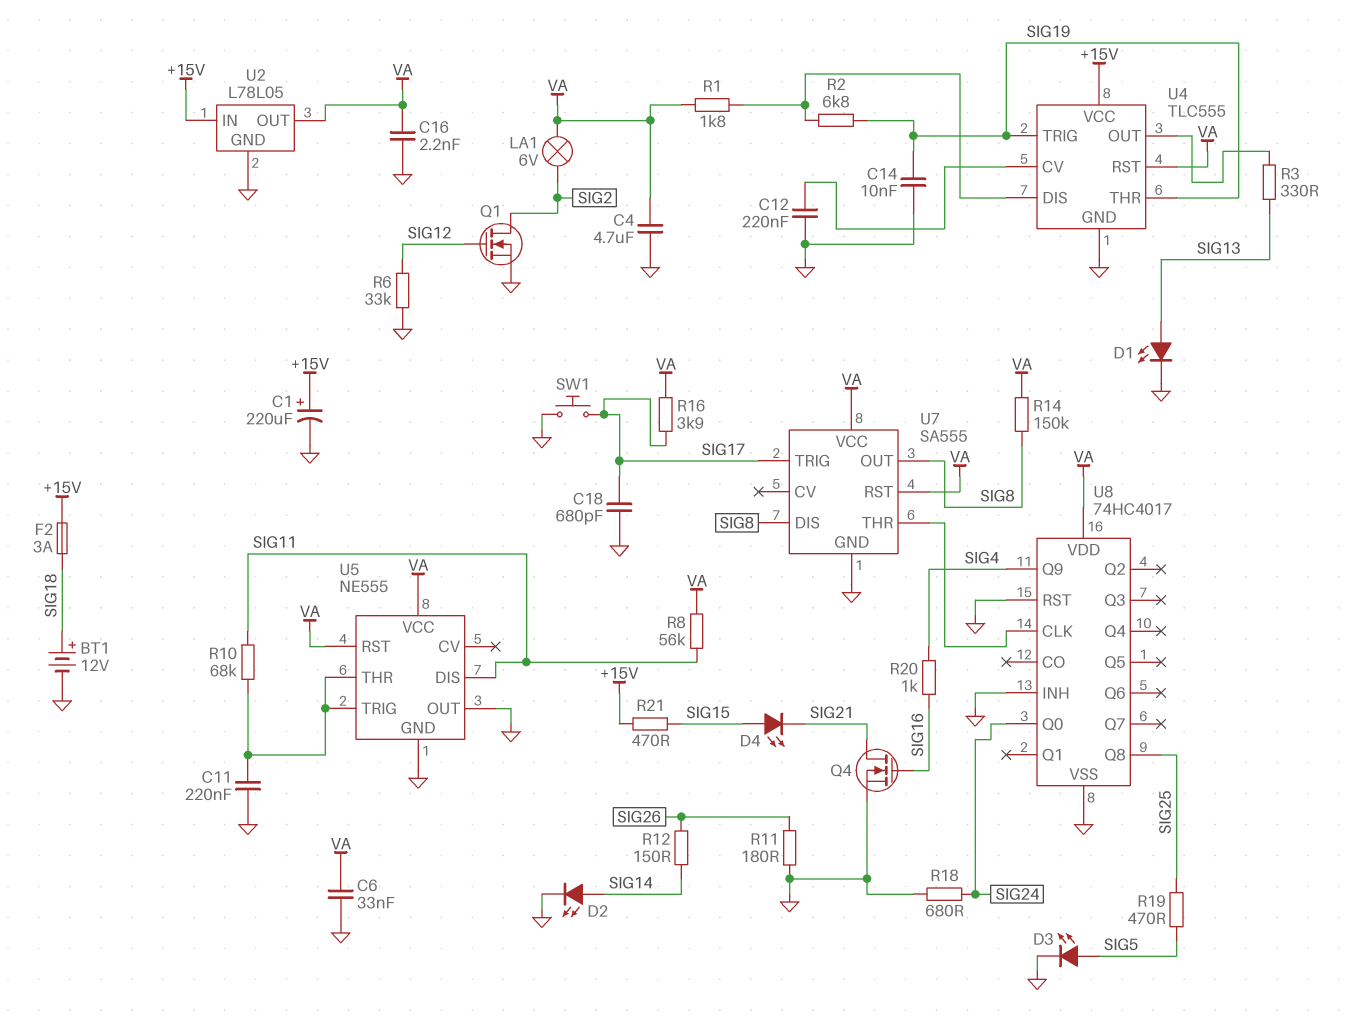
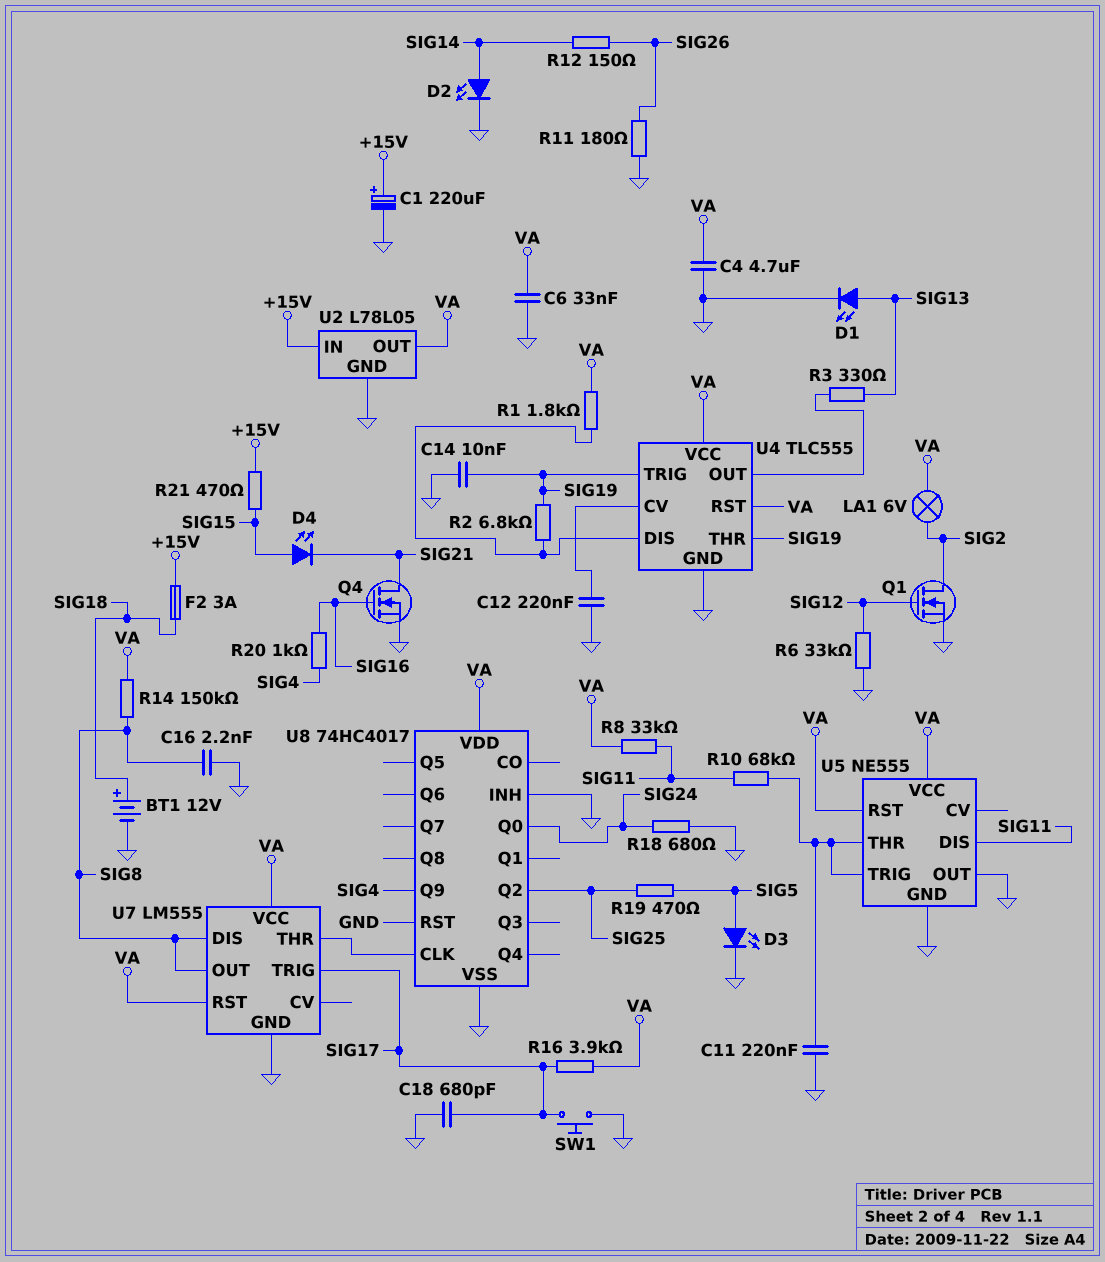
C16: 2.2nF (GND, VA) -> 2.2nF (GND, SIG8)
R8: 56k (SIG11, VA) -> 33k (SIG11, VA)
U4 pin VCC: +15V -> VA
U7: SA555 -> LM555
U8 pin Q2: none -> SIG25
U8 pin Q8: SIG25 -> none

